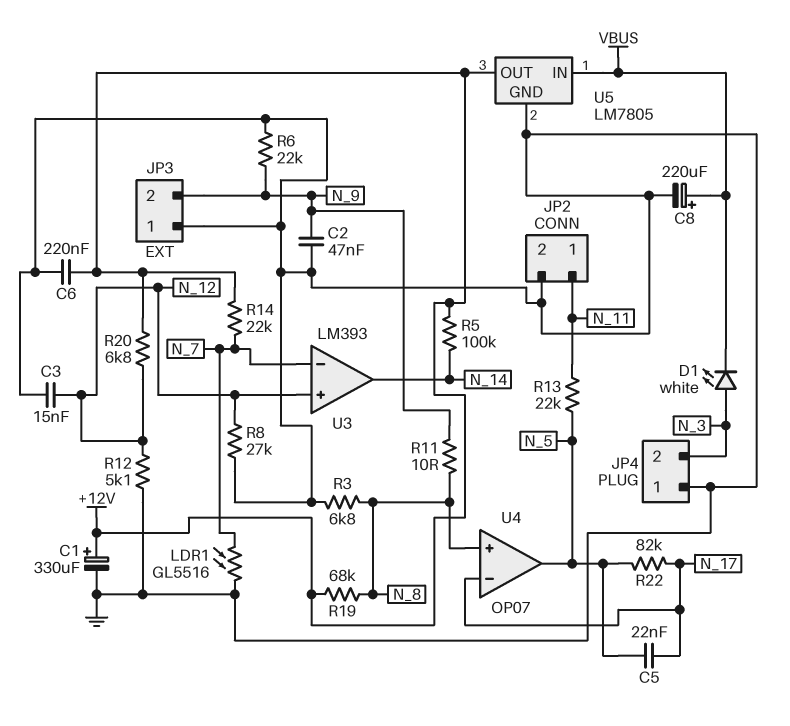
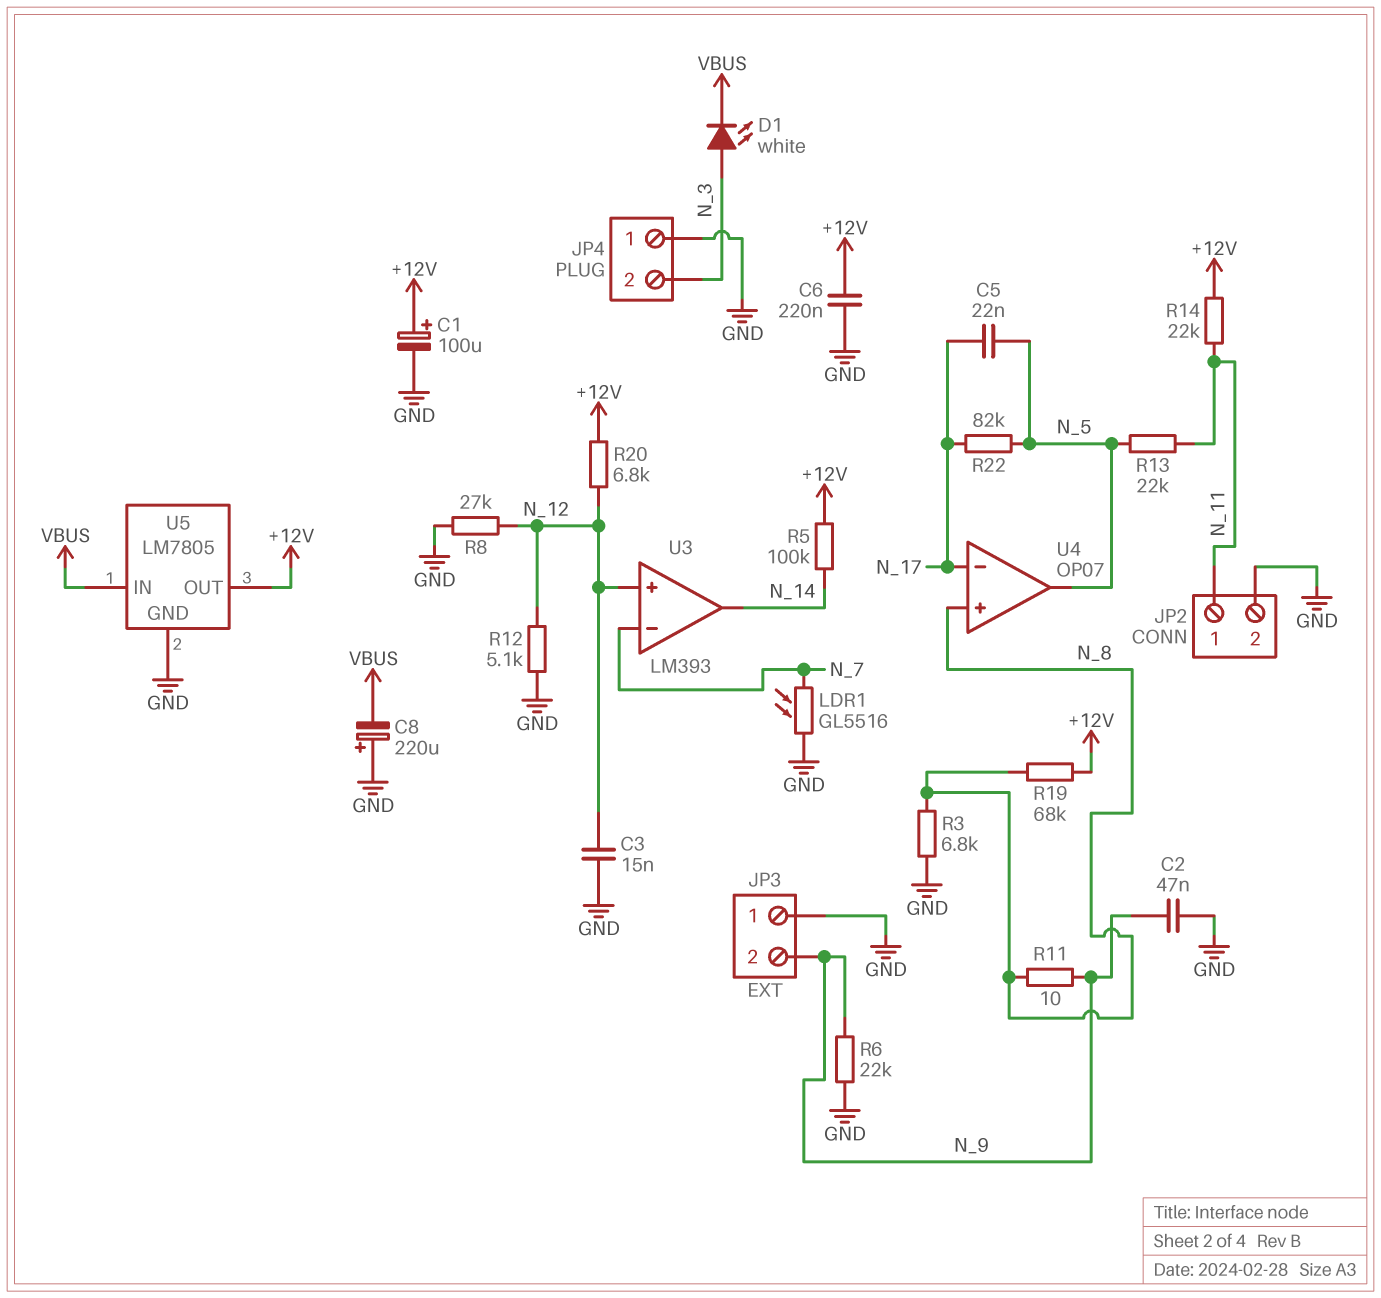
C1: 330uF (plus +12V, minus GND) -> 100uF (plus +12V, minus GND)
C8: 220uF (plus VBUS, minus GND) -> 220uF (plus GND, minus VBUS)
R14: 22k (+12V, N_7) -> 22k (+12V, N_11)

